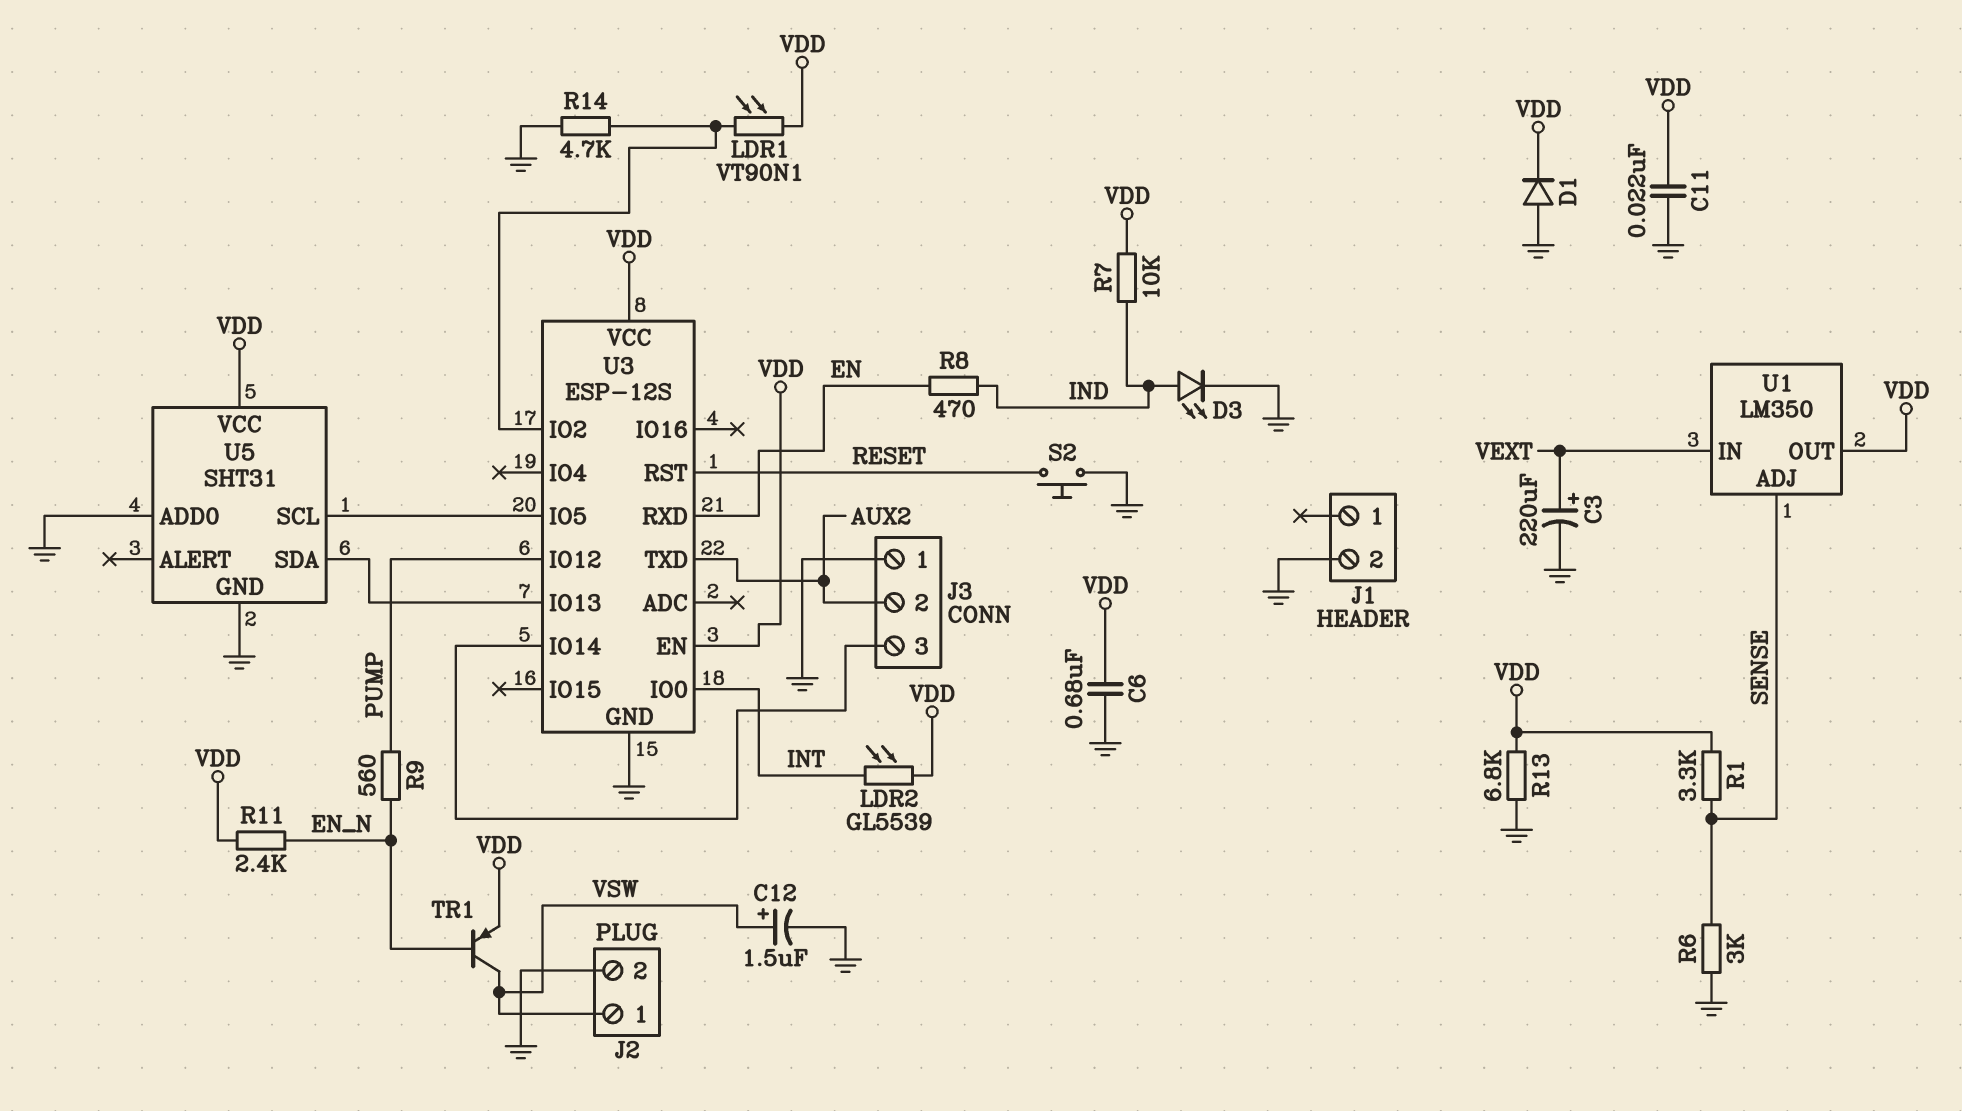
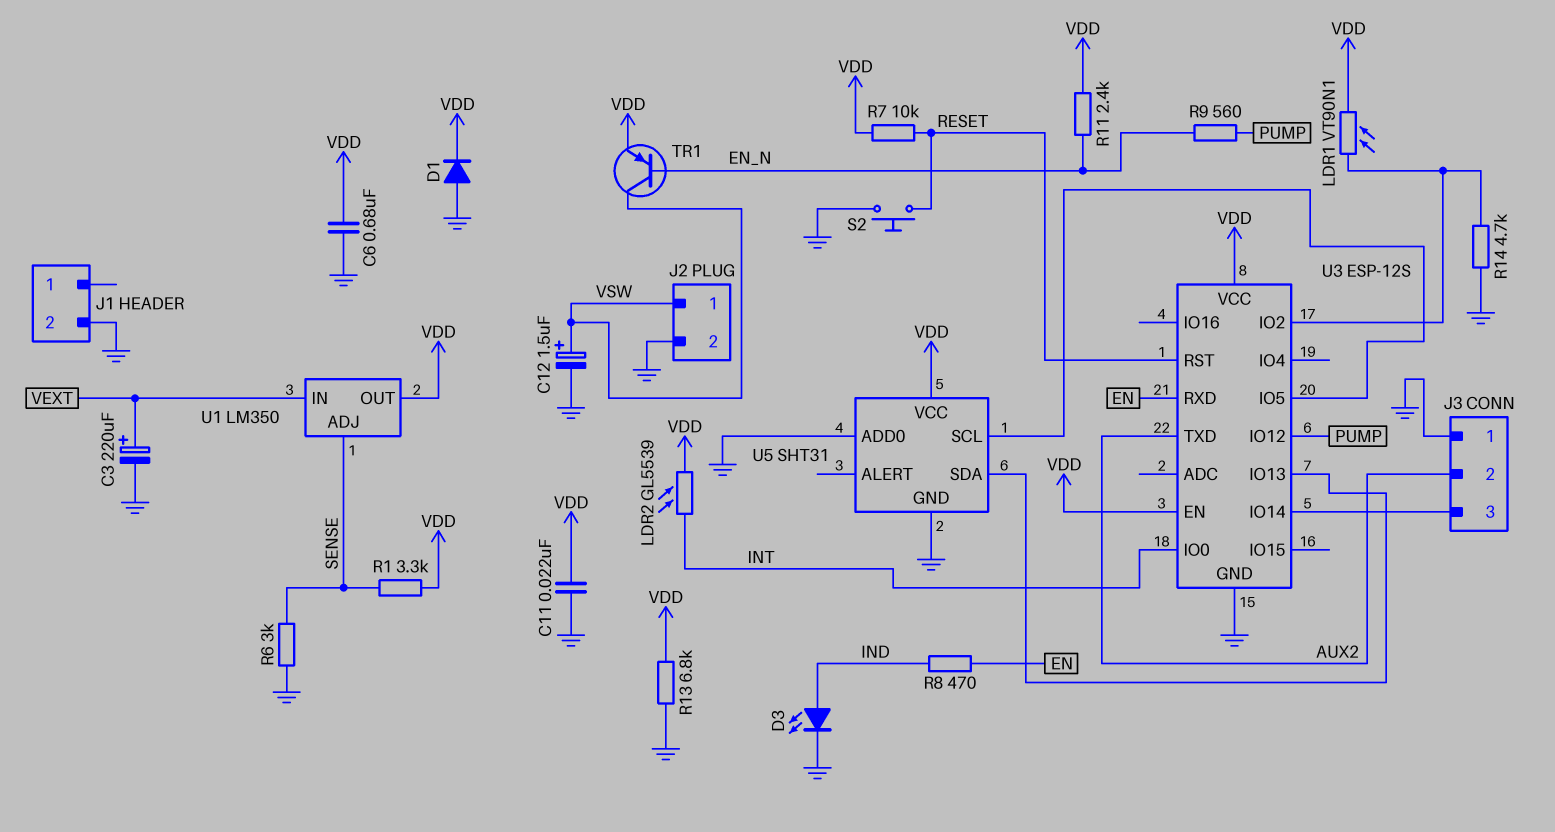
R7: 10k (IND, VDD) -> 10k (RESET, VDD)

